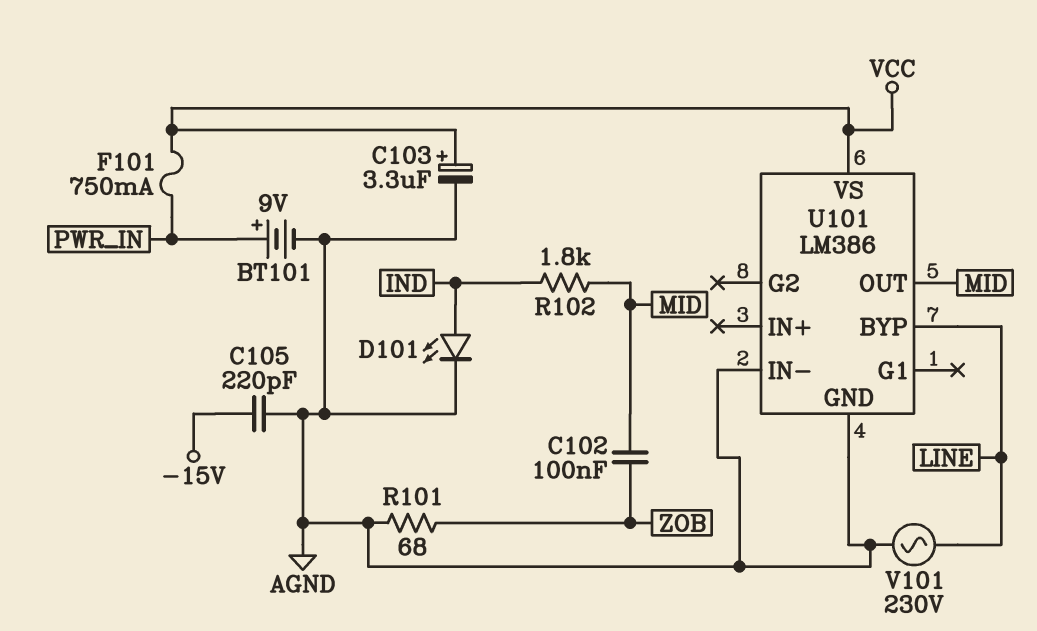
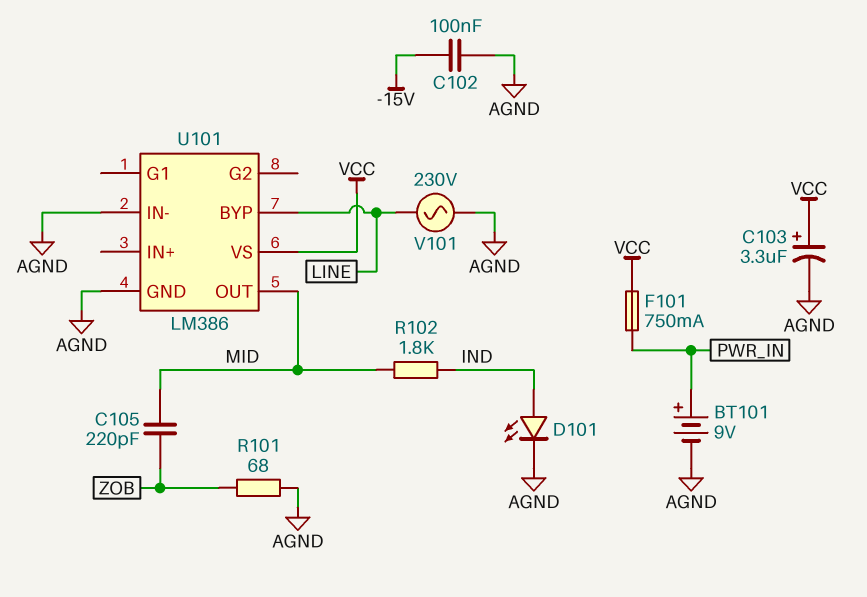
C102: 100nF (MID, ZOB) -> 100nF (-15V, AGND)
C105: 220pF (-15V, AGND) -> 220pF (MID, ZOB)

